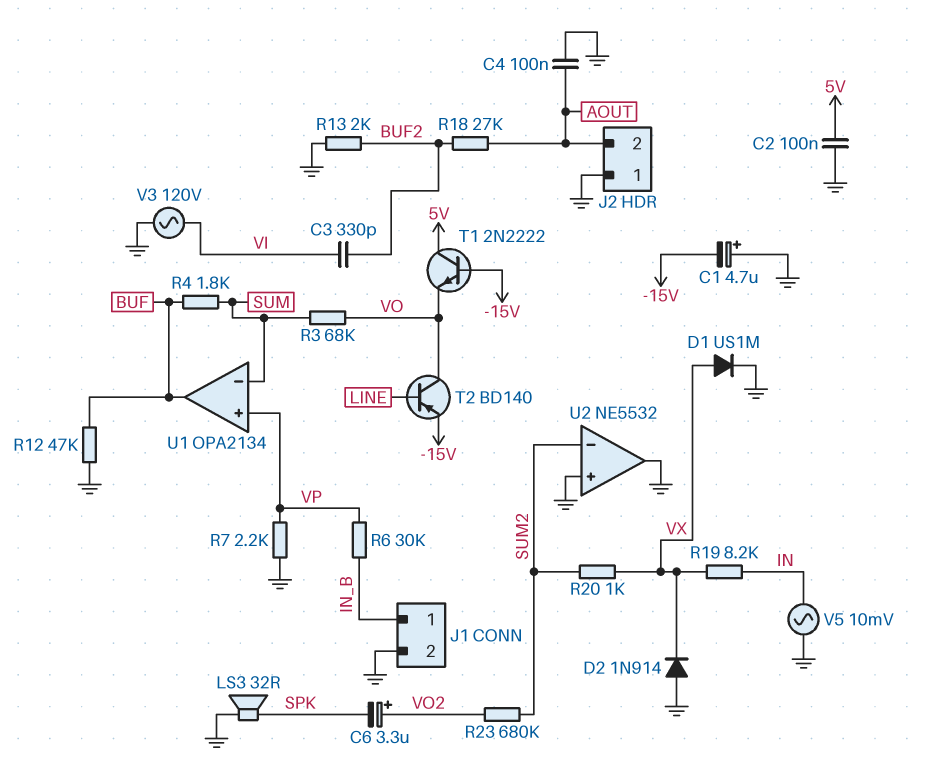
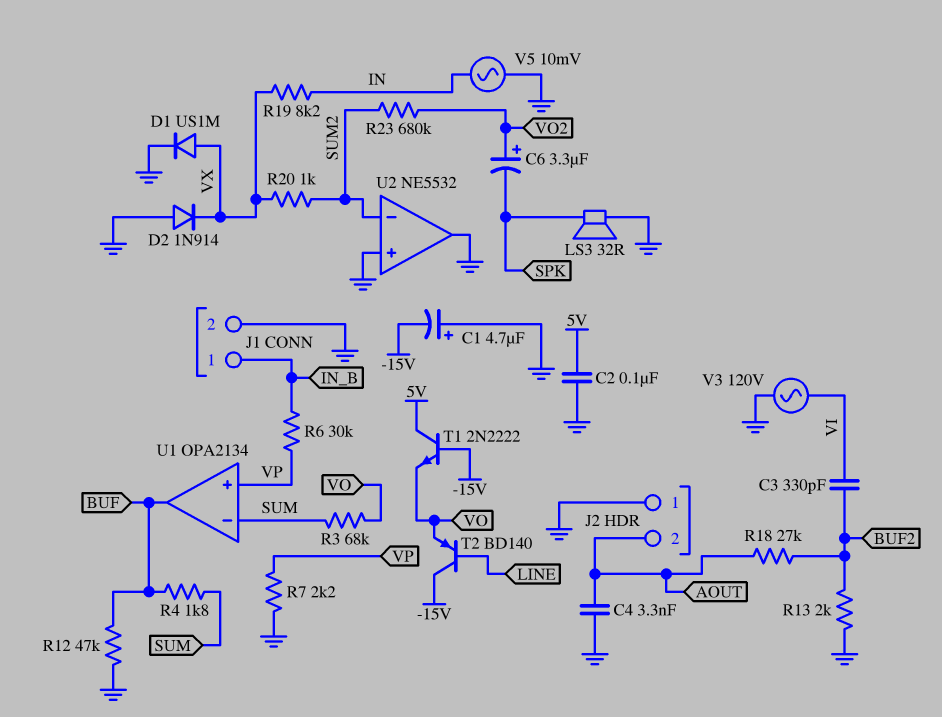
C4: 100nF (AOUT, GND) -> 3.3nF (AOUT, GND)
T2: PNP BD140 (B LINE, C VO, E -15V) -> PNP BD140 (B LINE, C -15V, E VO)

